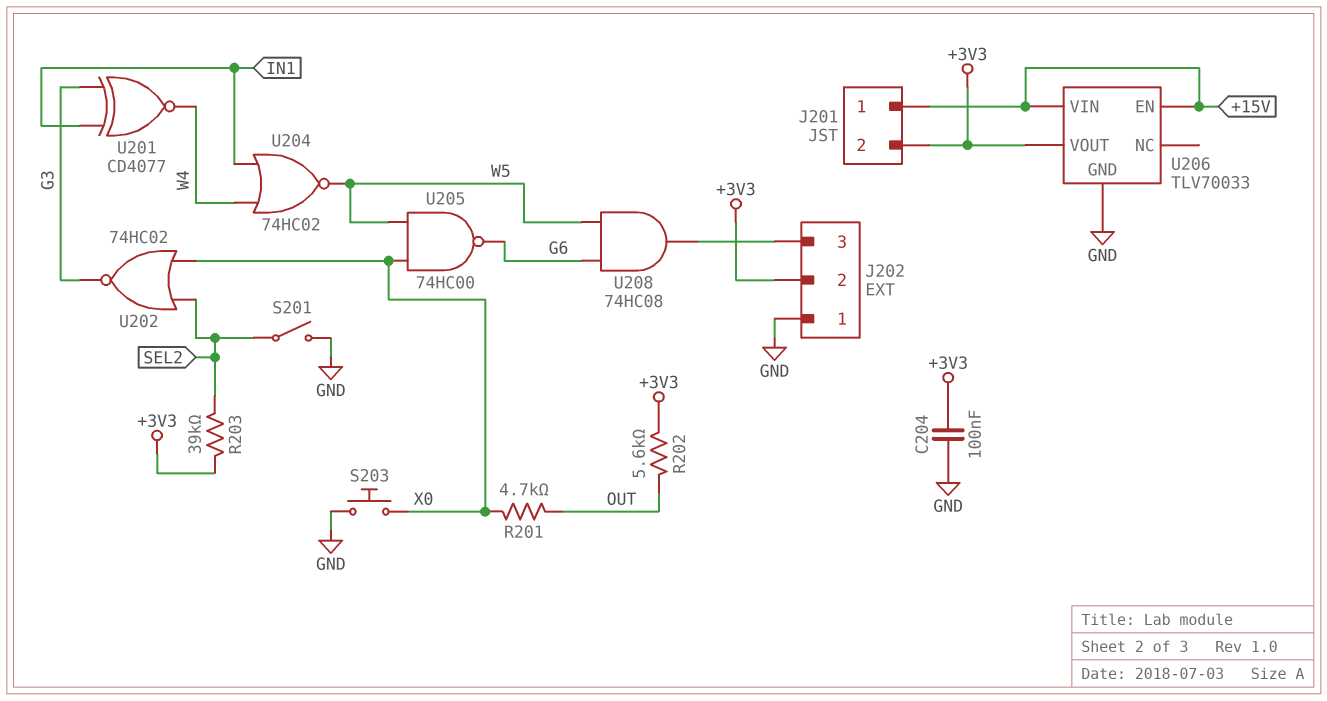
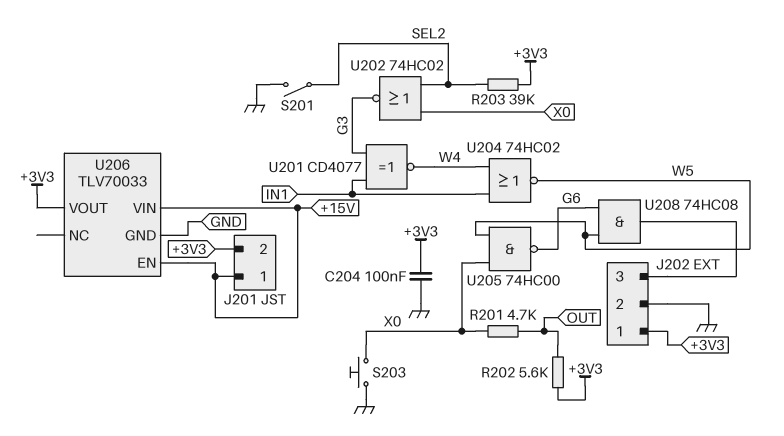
J202 pin 1: GND -> +3V3
J202 pin 2: +3V3 -> GND

